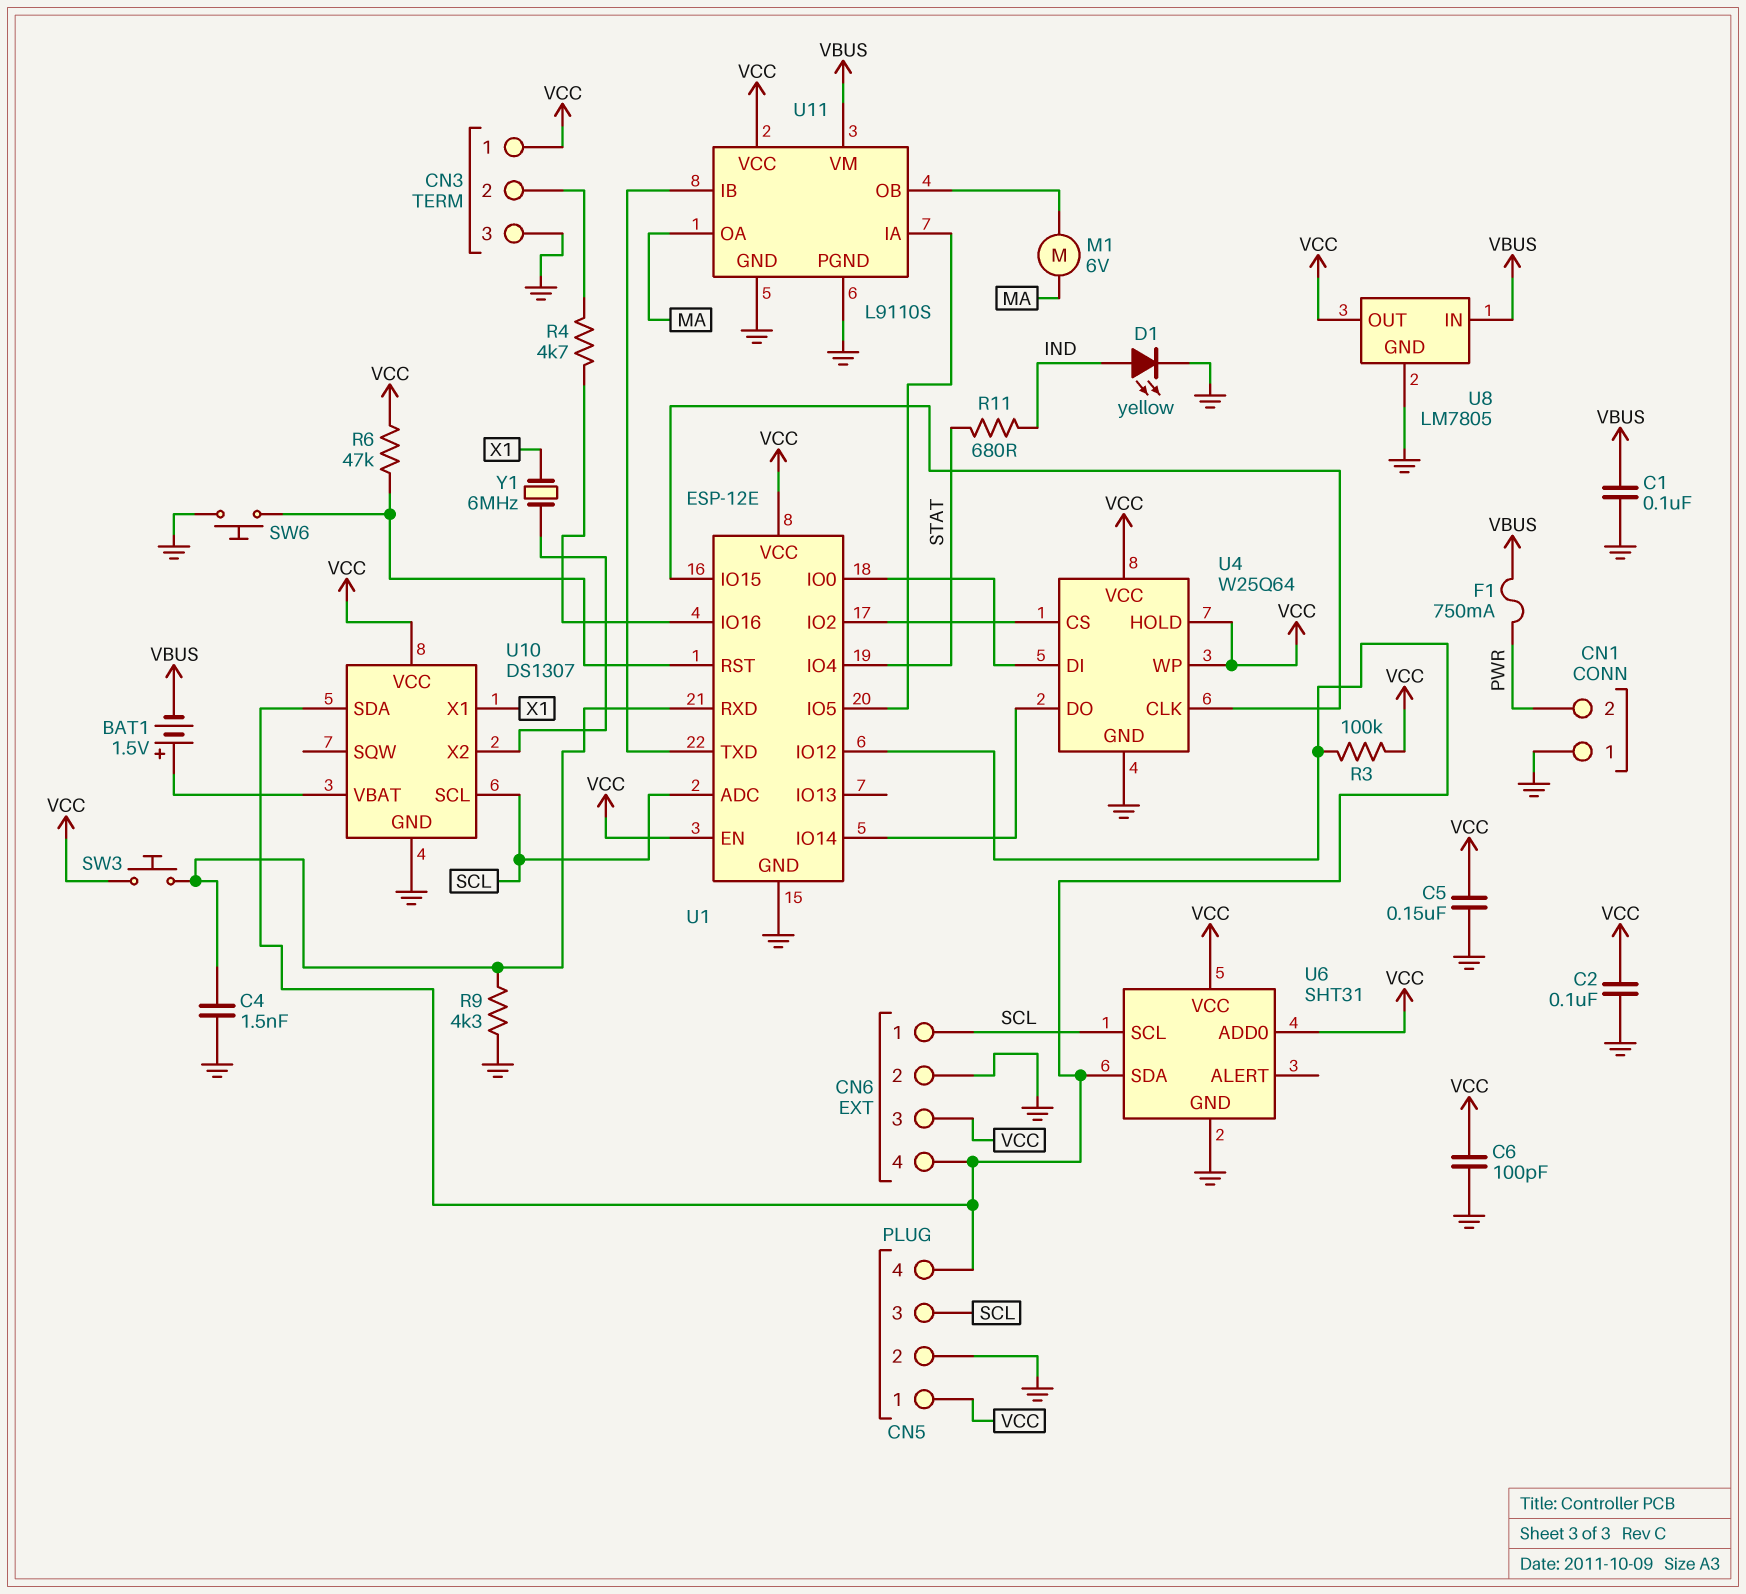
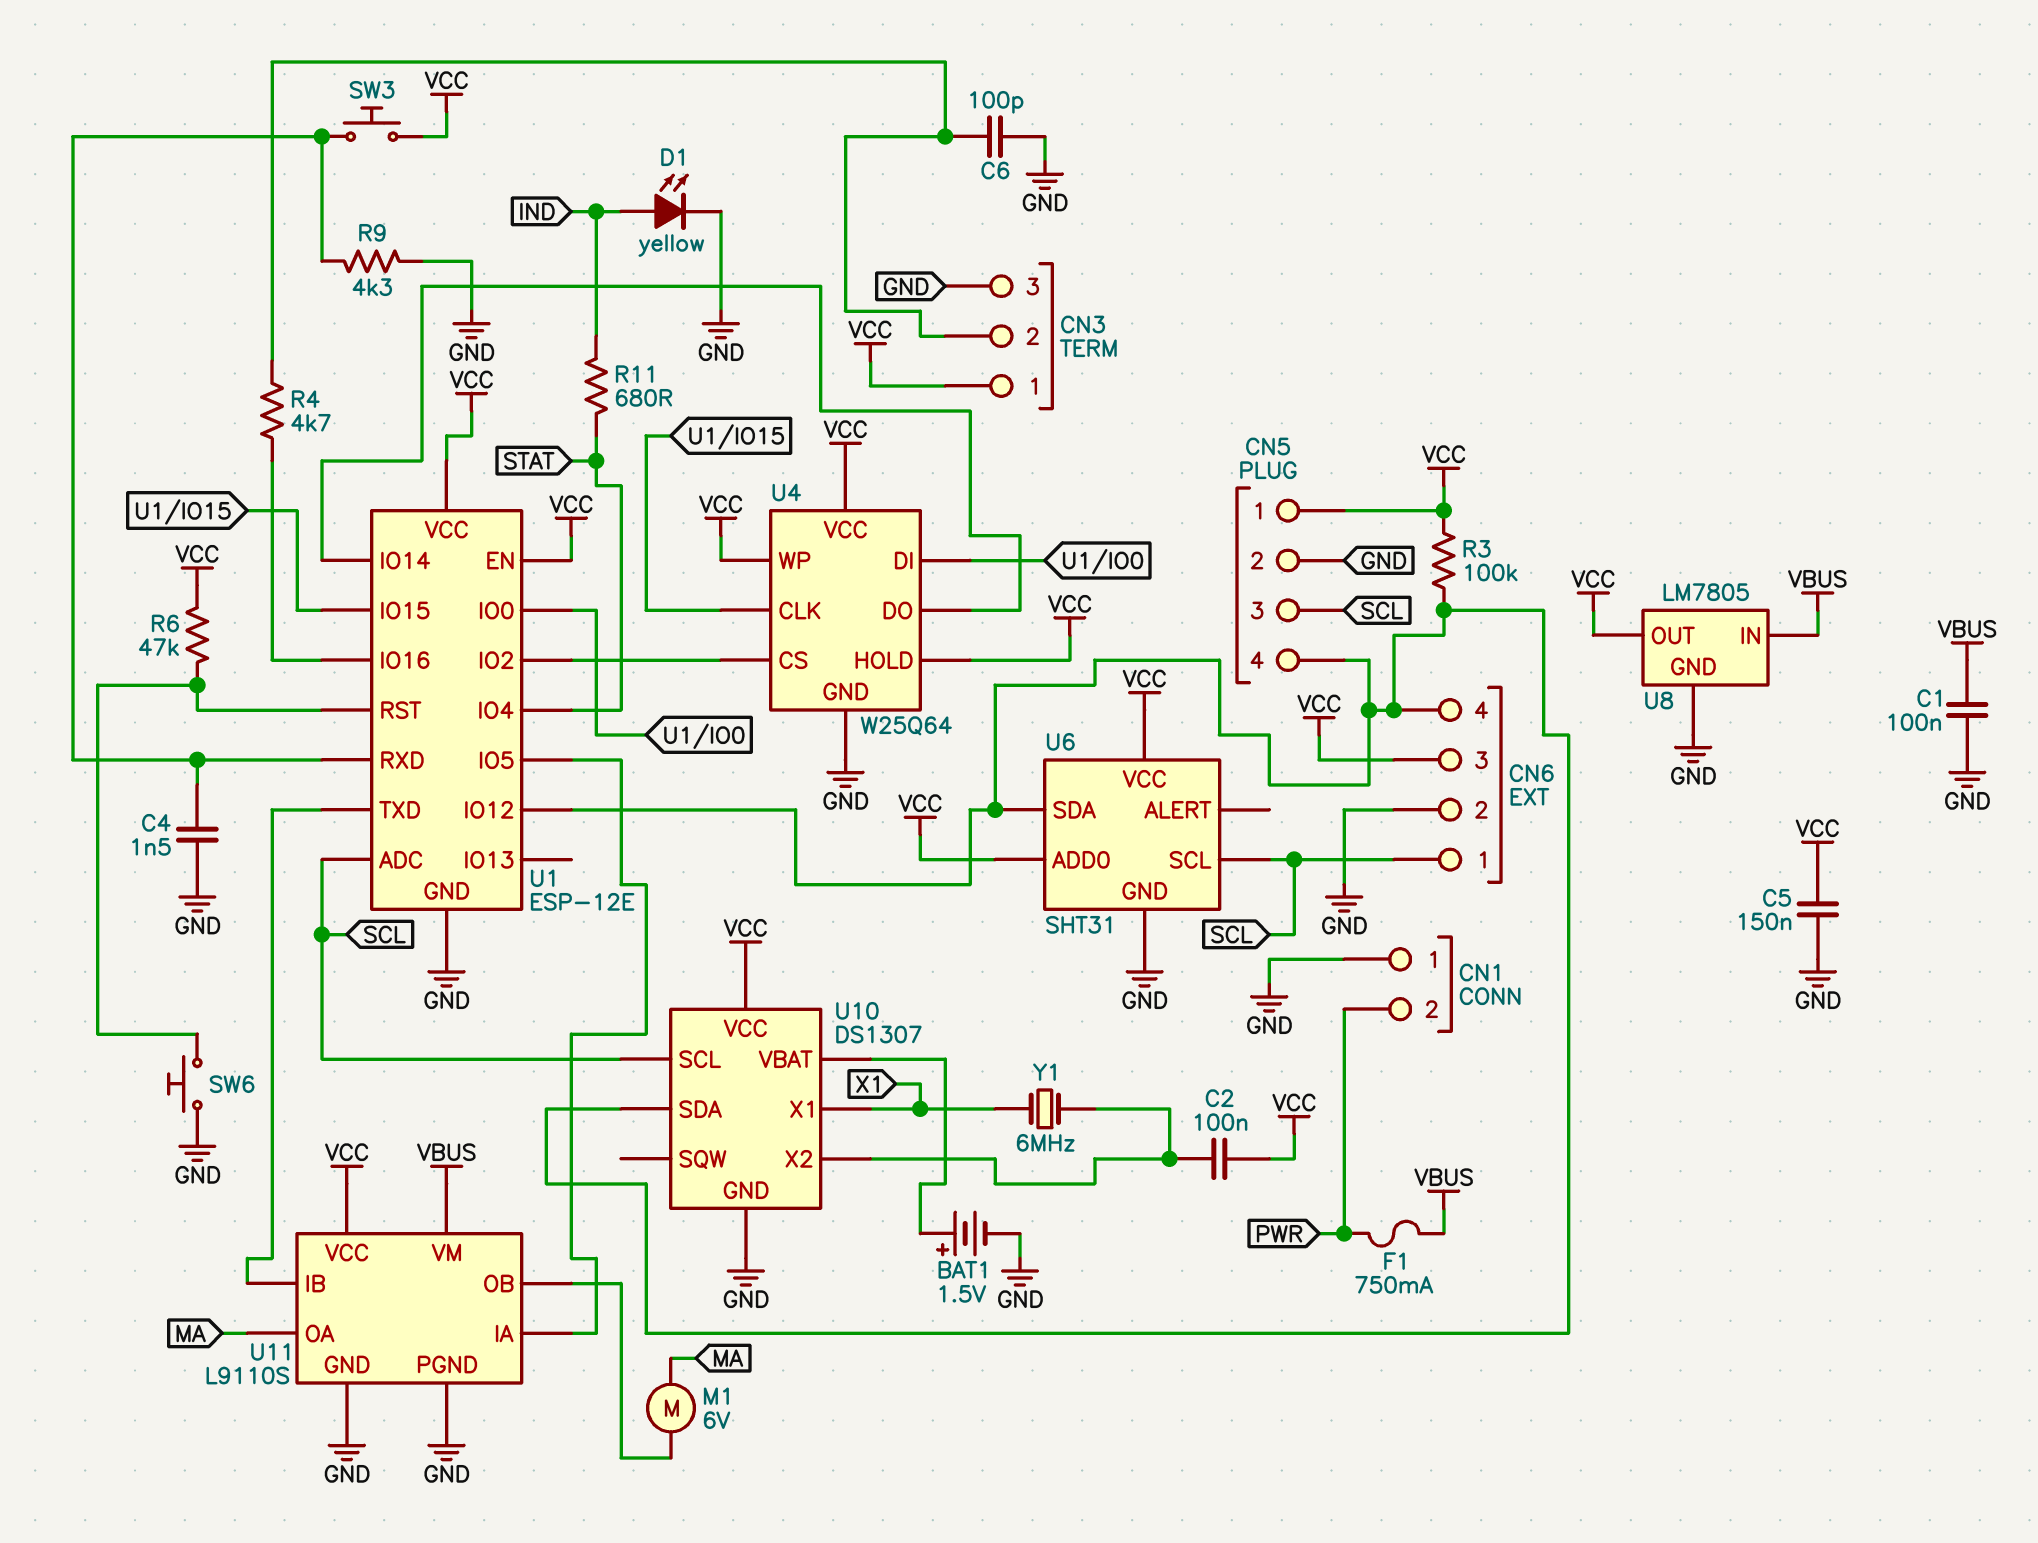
BAT1: 1.5V (plus U10/VBAT, minus VBUS) -> 1.5V (plus U10/VBAT, minus GND)
C2: 100nF (GND, VCC) -> 100nF (U10/X2, VCC)
C6: 100pF (GND, VCC) -> 100pF (CN3/2, GND)

